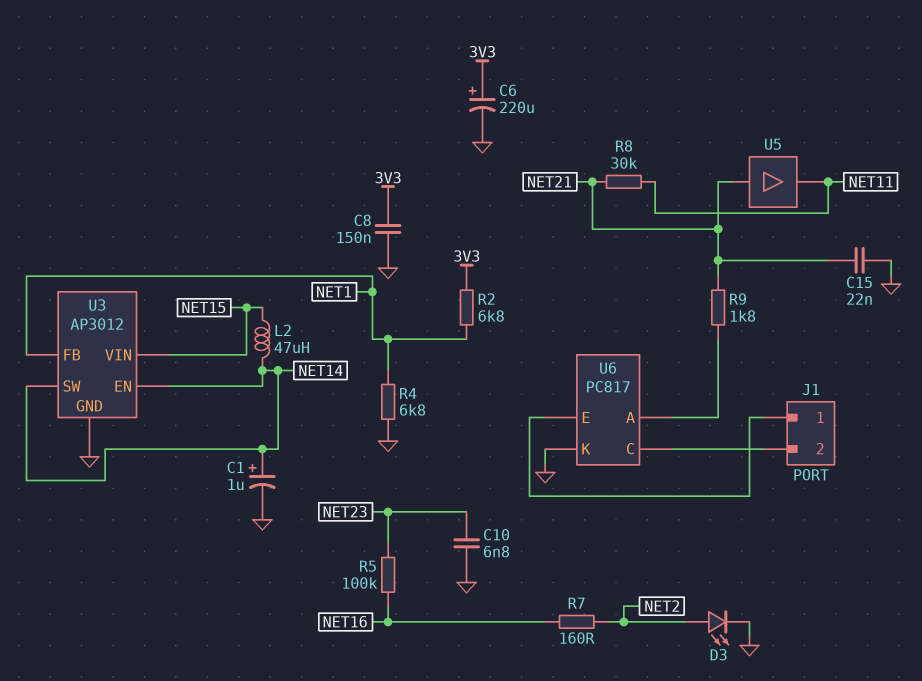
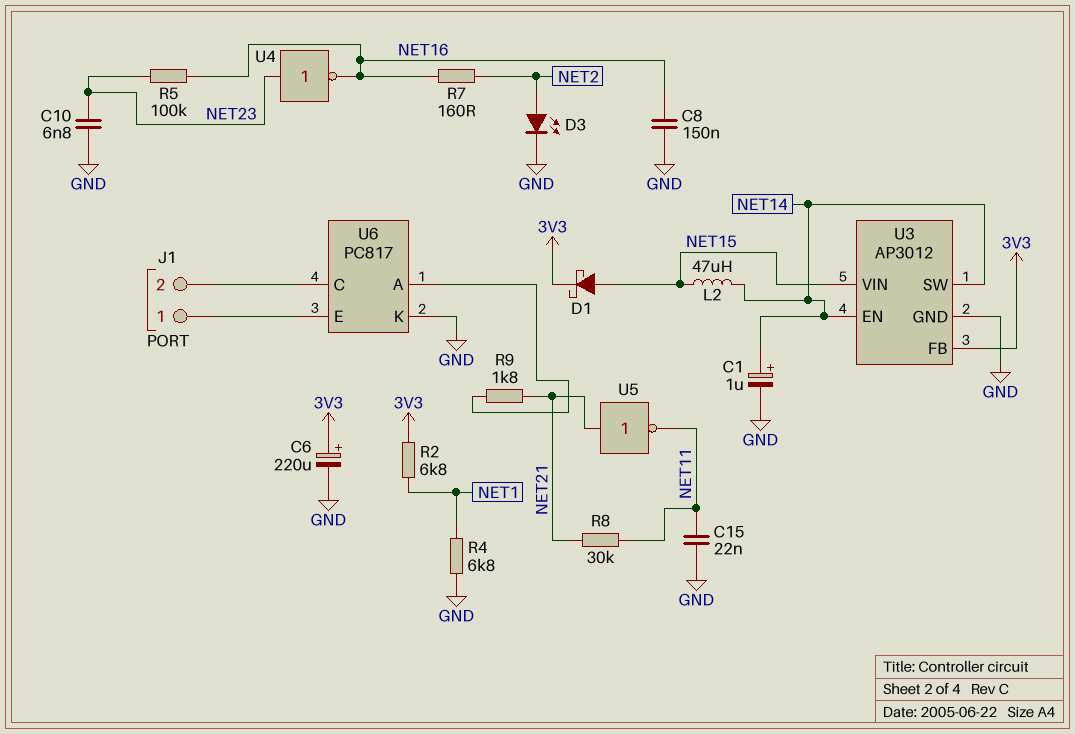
C8: 150nF (3V3, GND) -> 150nF (GND, NET16)
C15: 22nF (GND, NET21) -> 22nF (GND, NET11)
D1: none -> schottky (A NET15, K 3V3)
U3 pin FB: NET1 -> 3V3
U4: none -> NOT (in NET23, out NET16)
U5: buffer (in NET21, out NET11) -> NOT (in NET21, out NET11)

